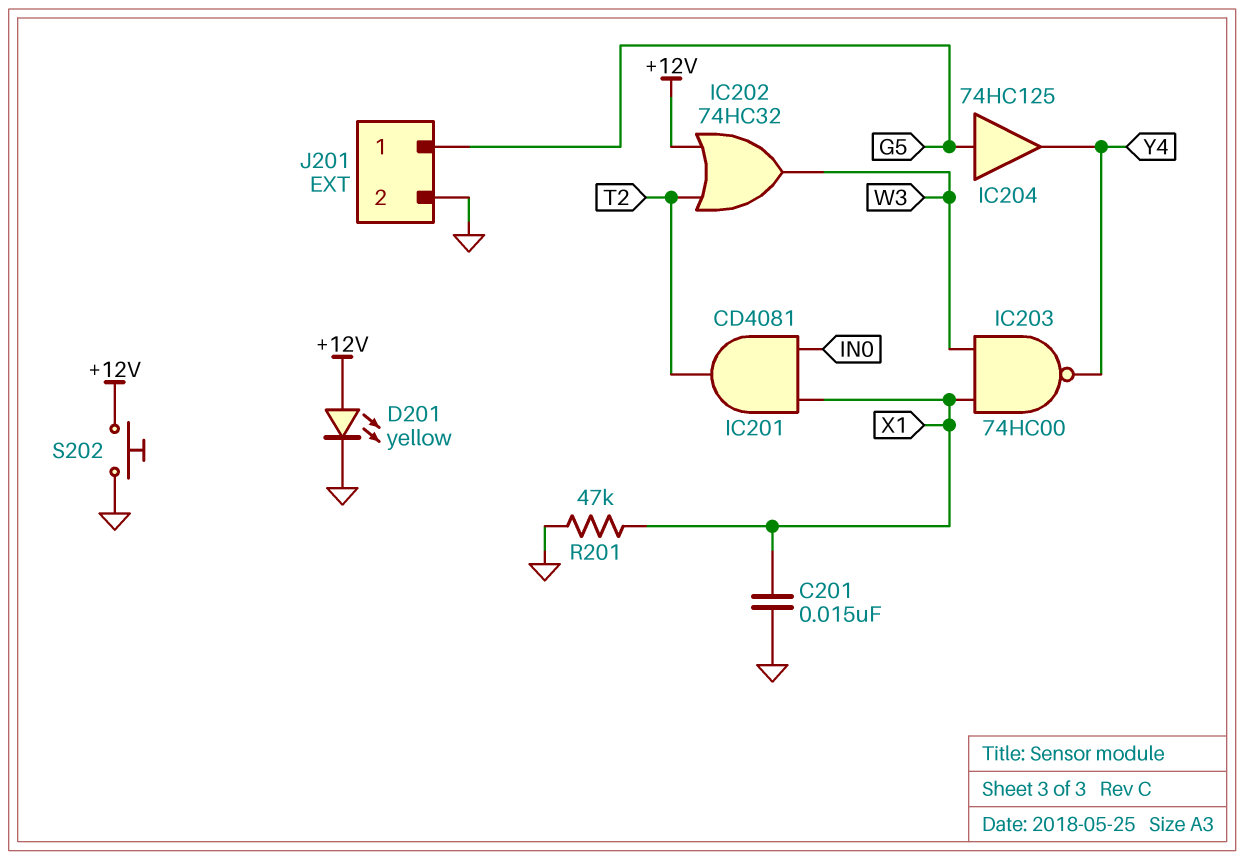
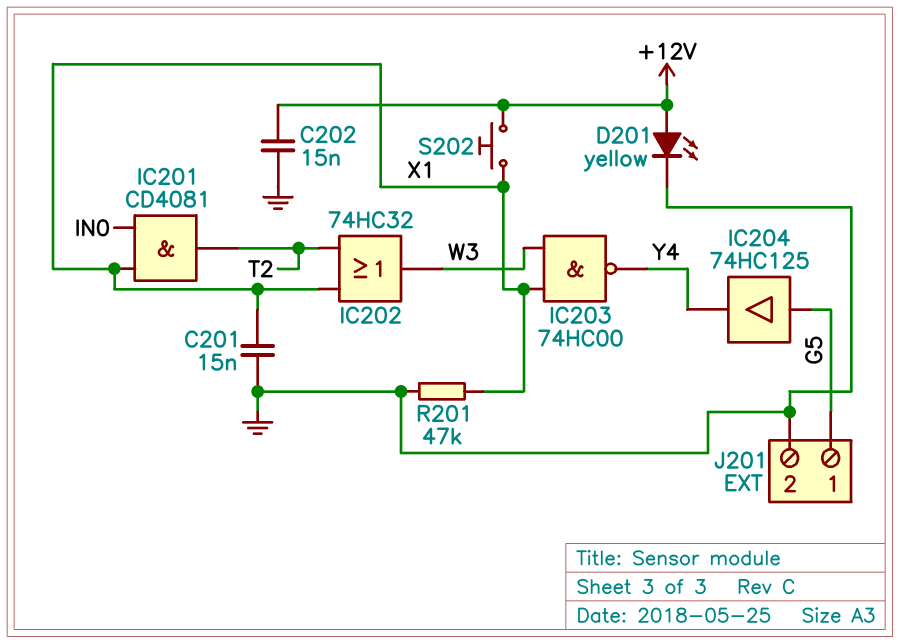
C202: none -> 15nF (+12V, GND)
IC202: OR 74HC32 (in +12V, in T2, out W3) -> OR 74HC32 (in T2, in X1, out W3)
S202: button (+12V, GND) -> button (+12V, X1)

